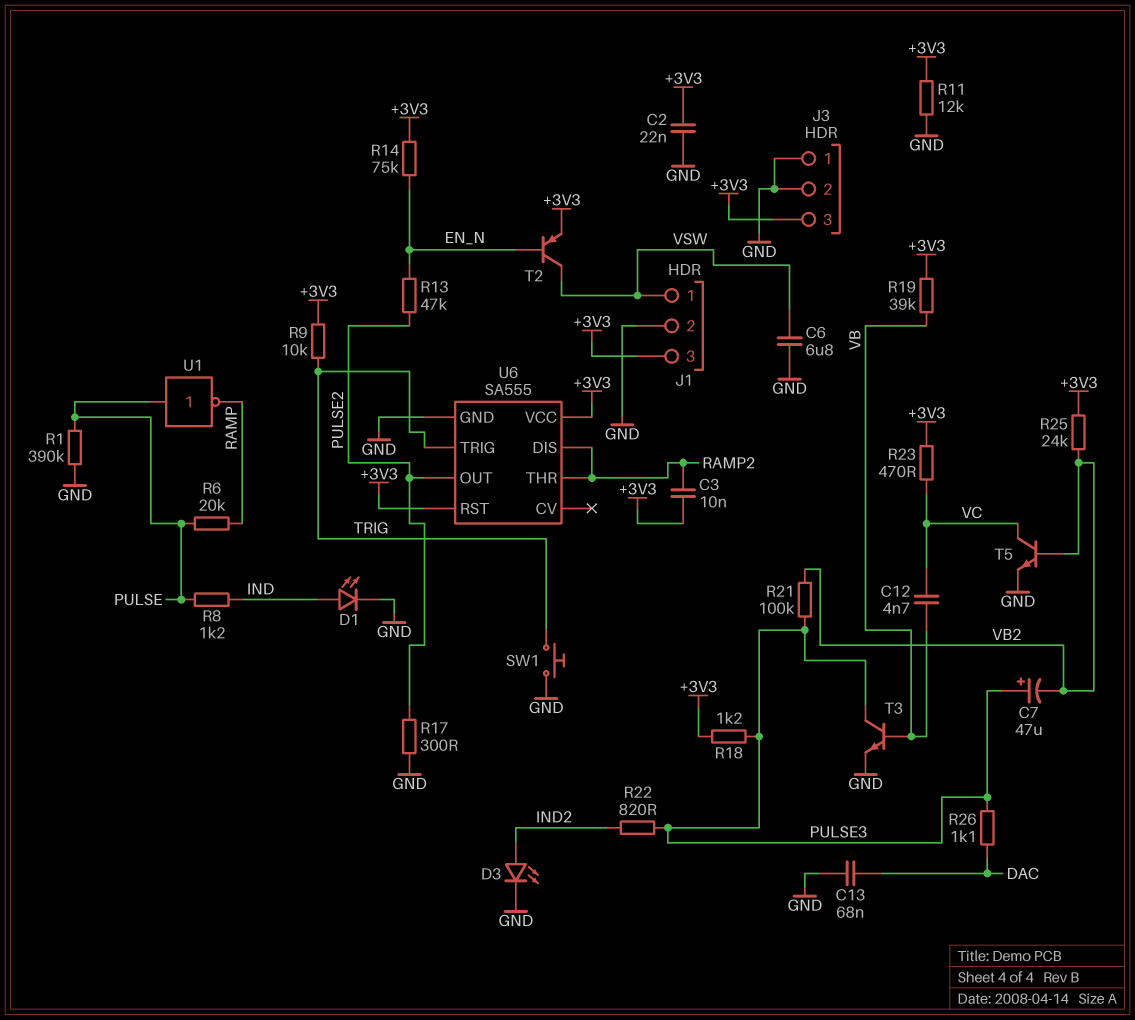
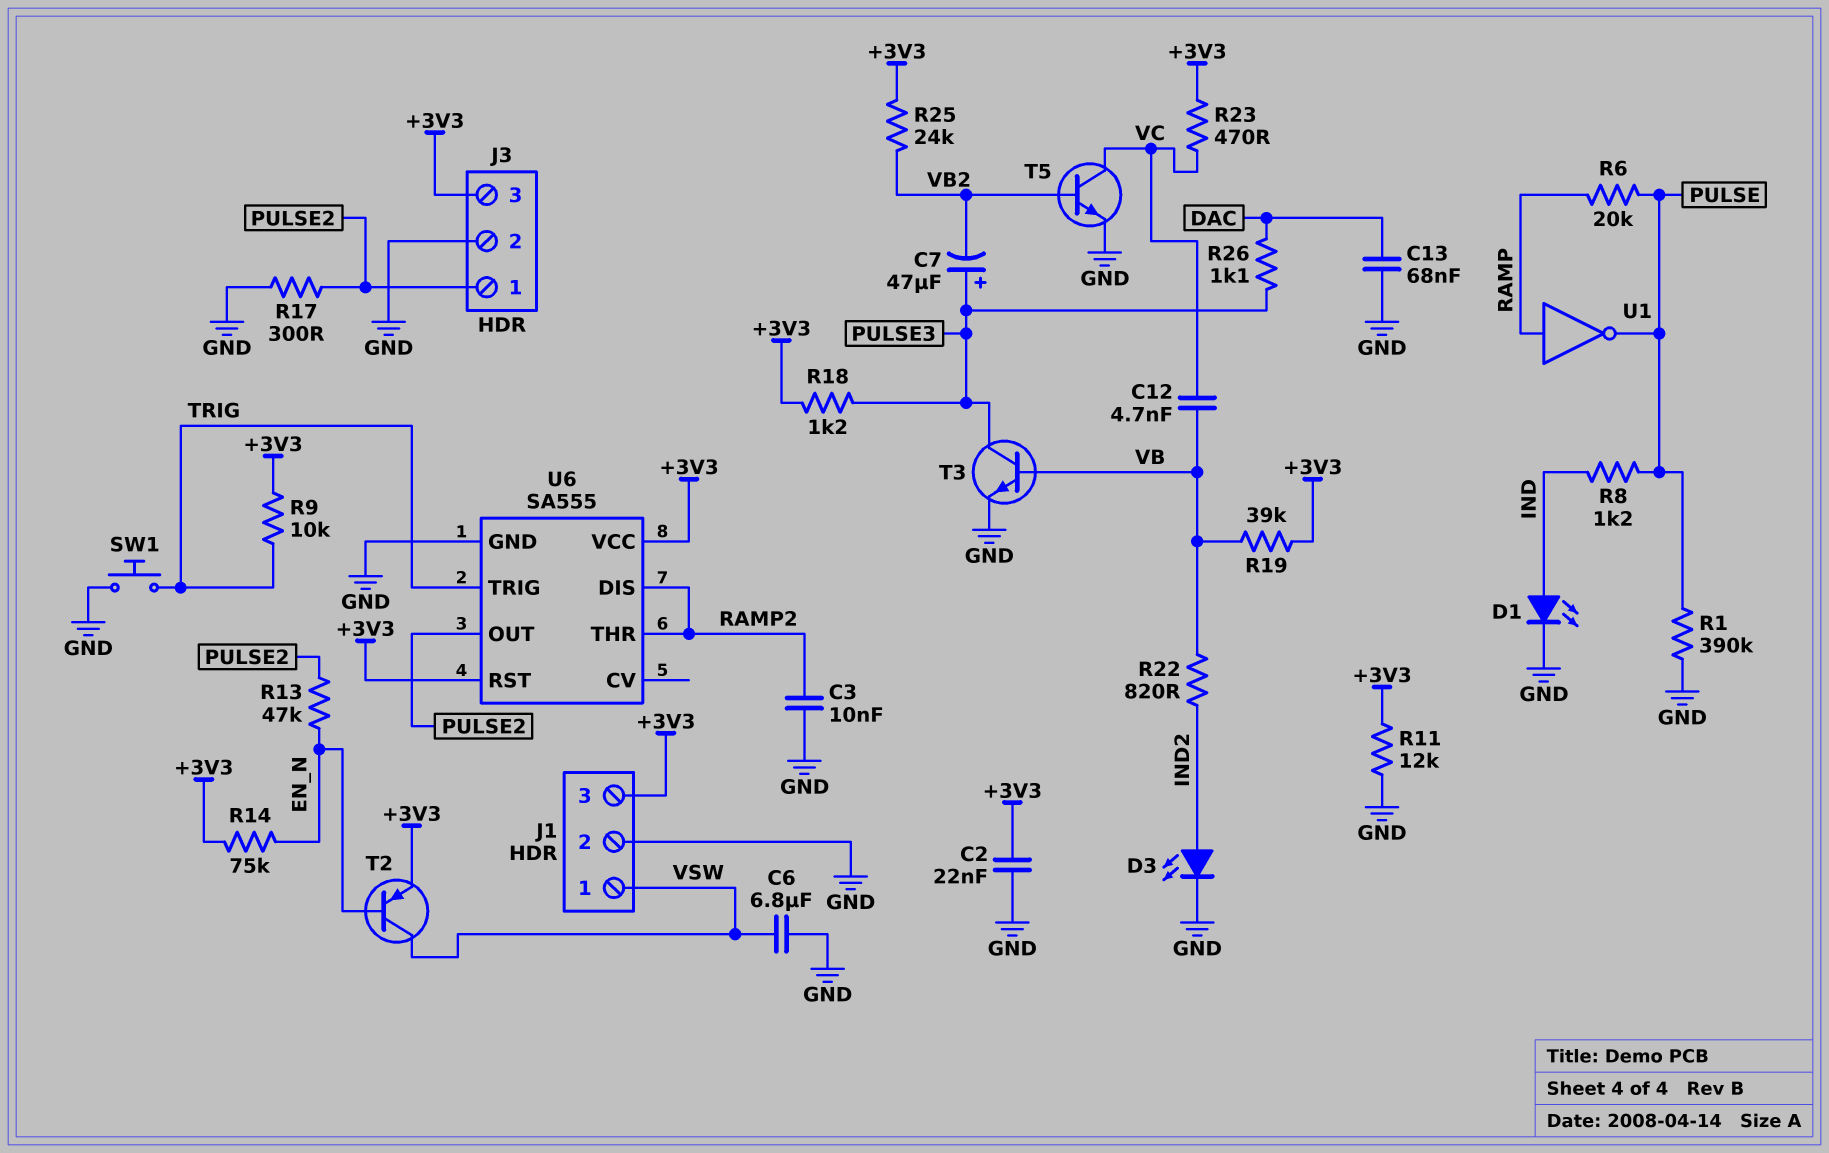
C3: 10nF (+3V3, RAMP2) -> 10nF (GND, RAMP2)
J3 pin 1: GND -> PULSE2
R21: 100k (PULSE3, VB2) -> none
R22: 820 (IND2, PULSE3) -> 820 (IND2, VB)
U1: NOT (in PULSE, out RAMP) -> NOT (in RAMP, out PULSE)

